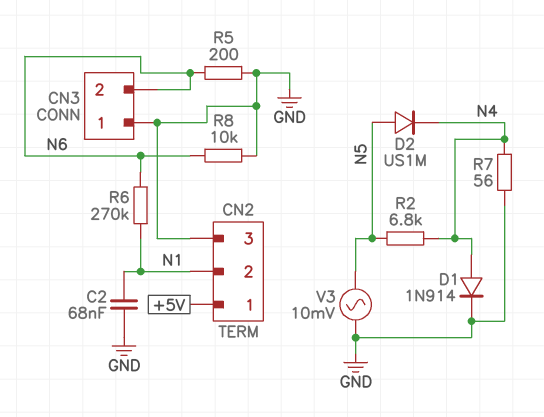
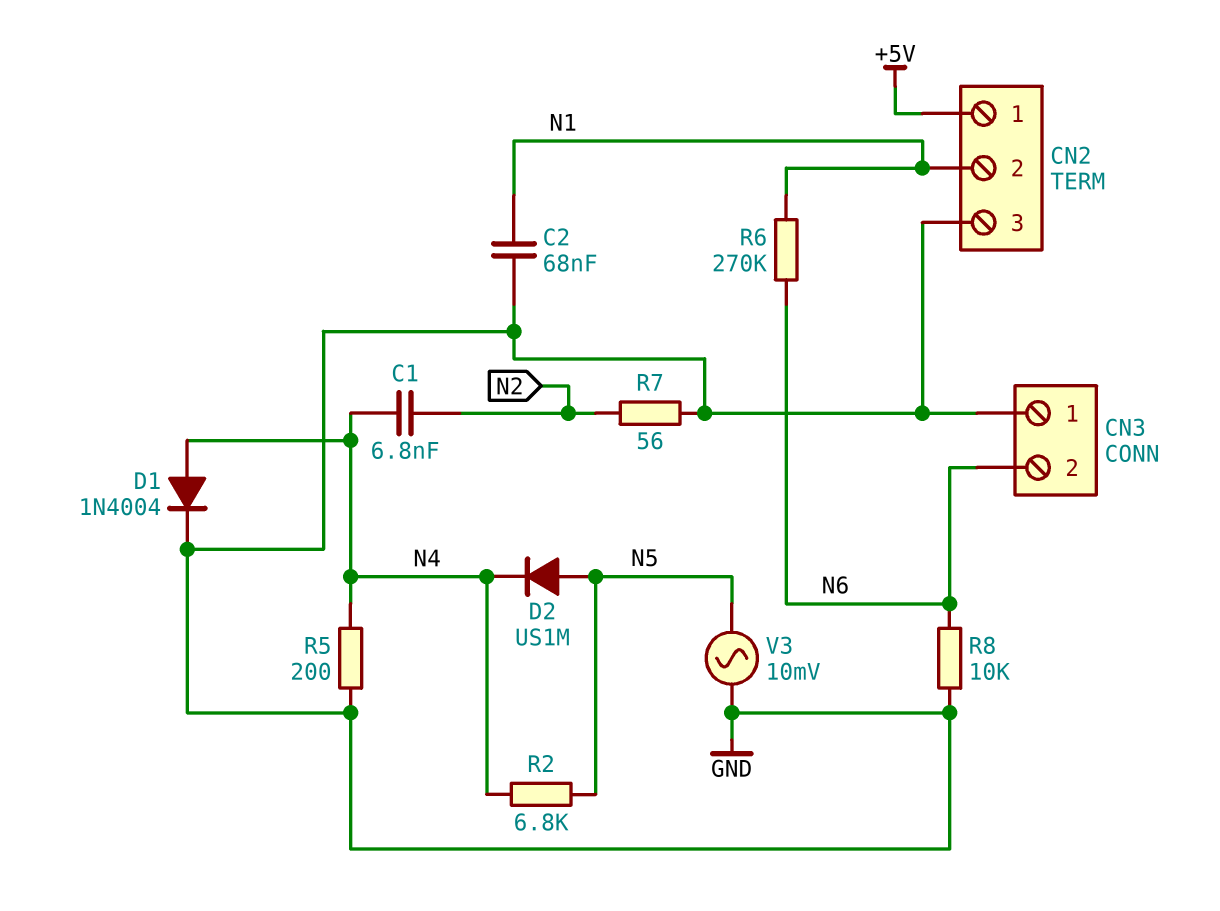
C1: none -> 6.8nF (N2, N4)
D1: diode 1N914 (A N4, K GND) -> diode 1N4004 (A N4, K GND)
R5: 200 (GND, N6) -> 200 (GND, N4)
R7: 56 (GND, N4) -> 56 (GND, N2)

